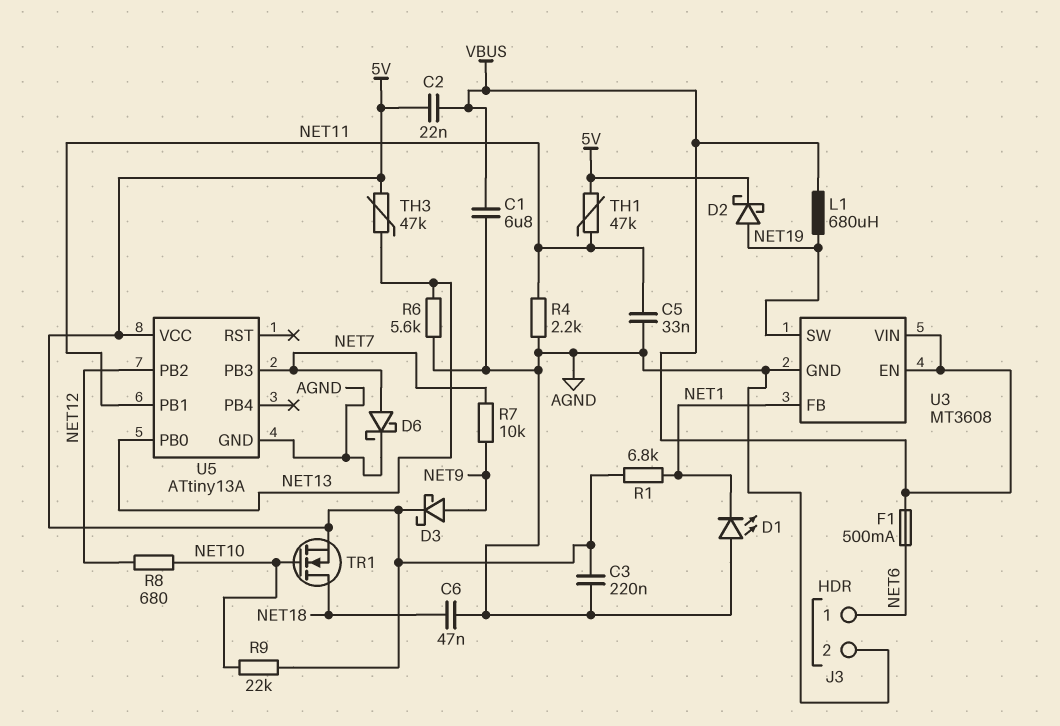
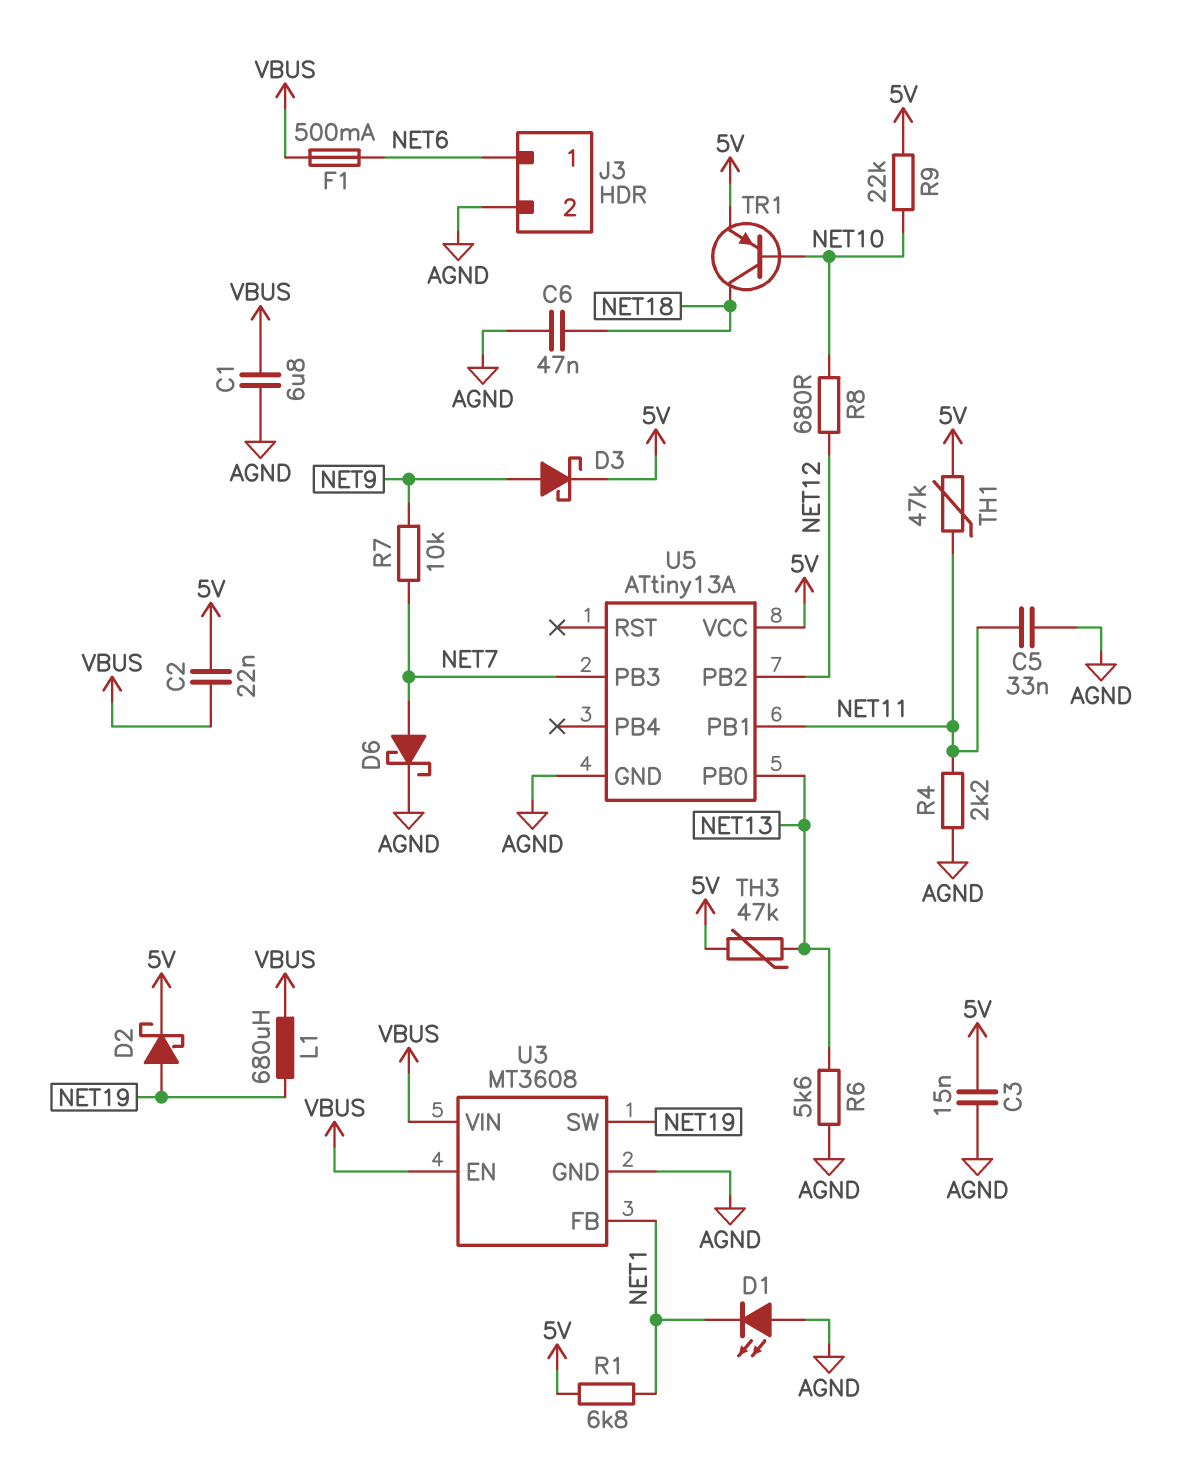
C3: 220nF (5V, AGND) -> 15nF (5V, AGND)
TR1: NMOS (G NET10, D NET18, S 5V) -> PNP (B NET10, C NET18, E 5V)

